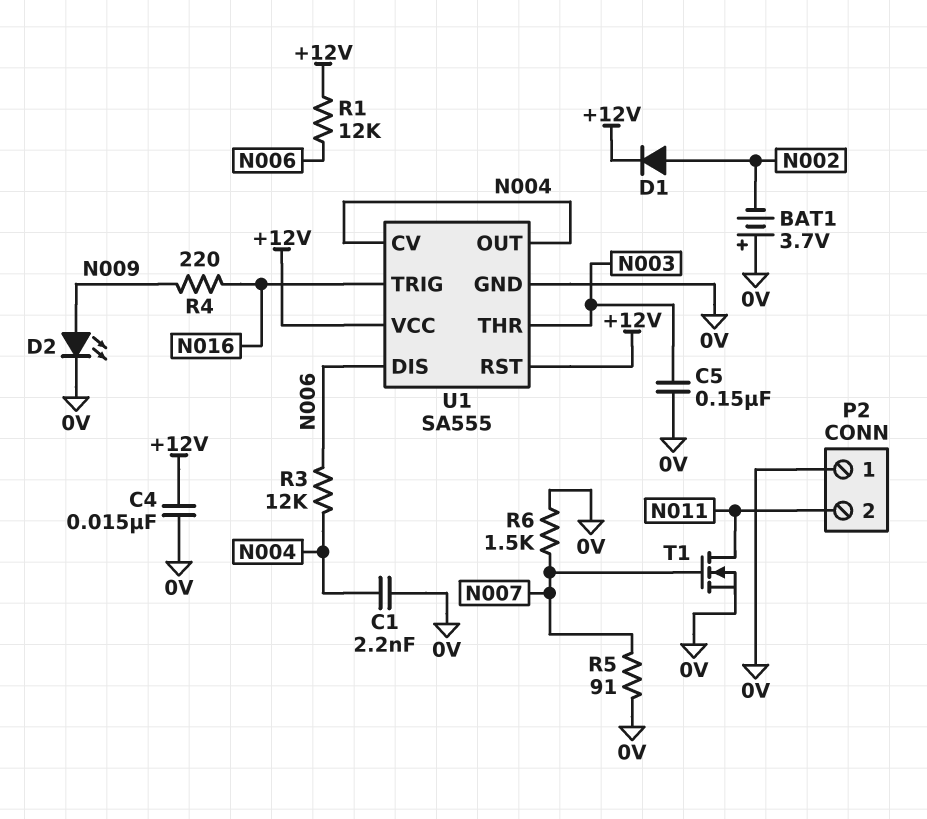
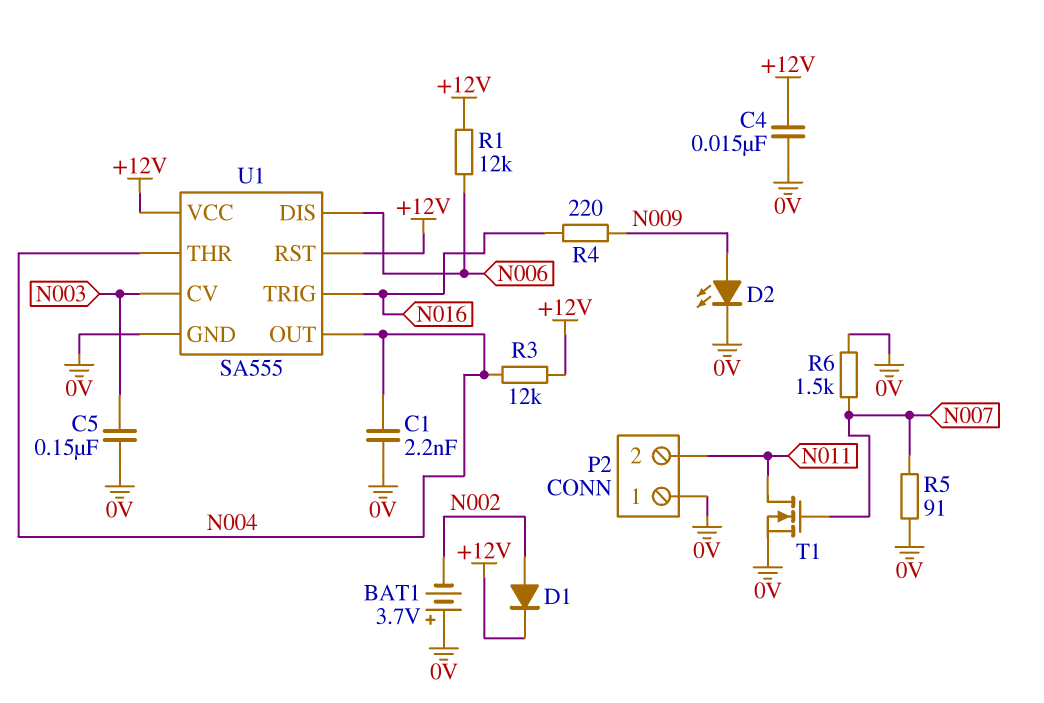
R3: 12k (N004, N006) -> 12k (+12V, N004)
U1 pin CV: N004 -> N003
U1 pin THR: N003 -> N004

